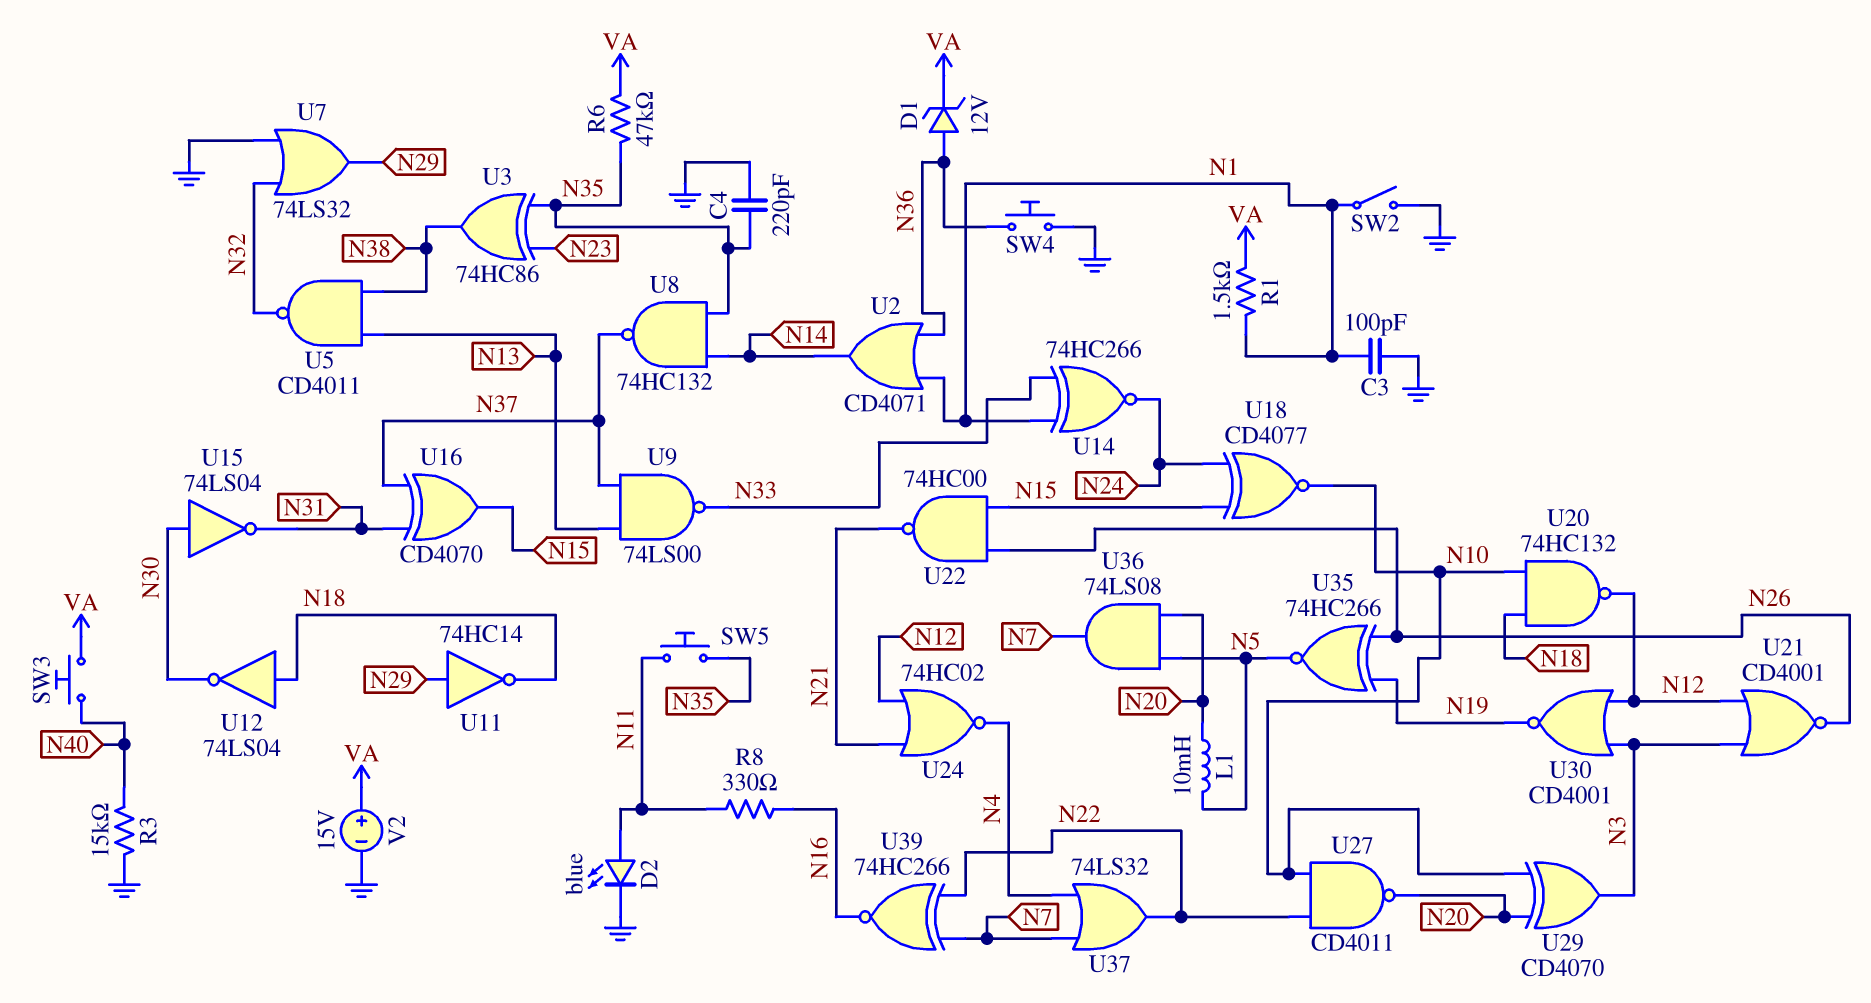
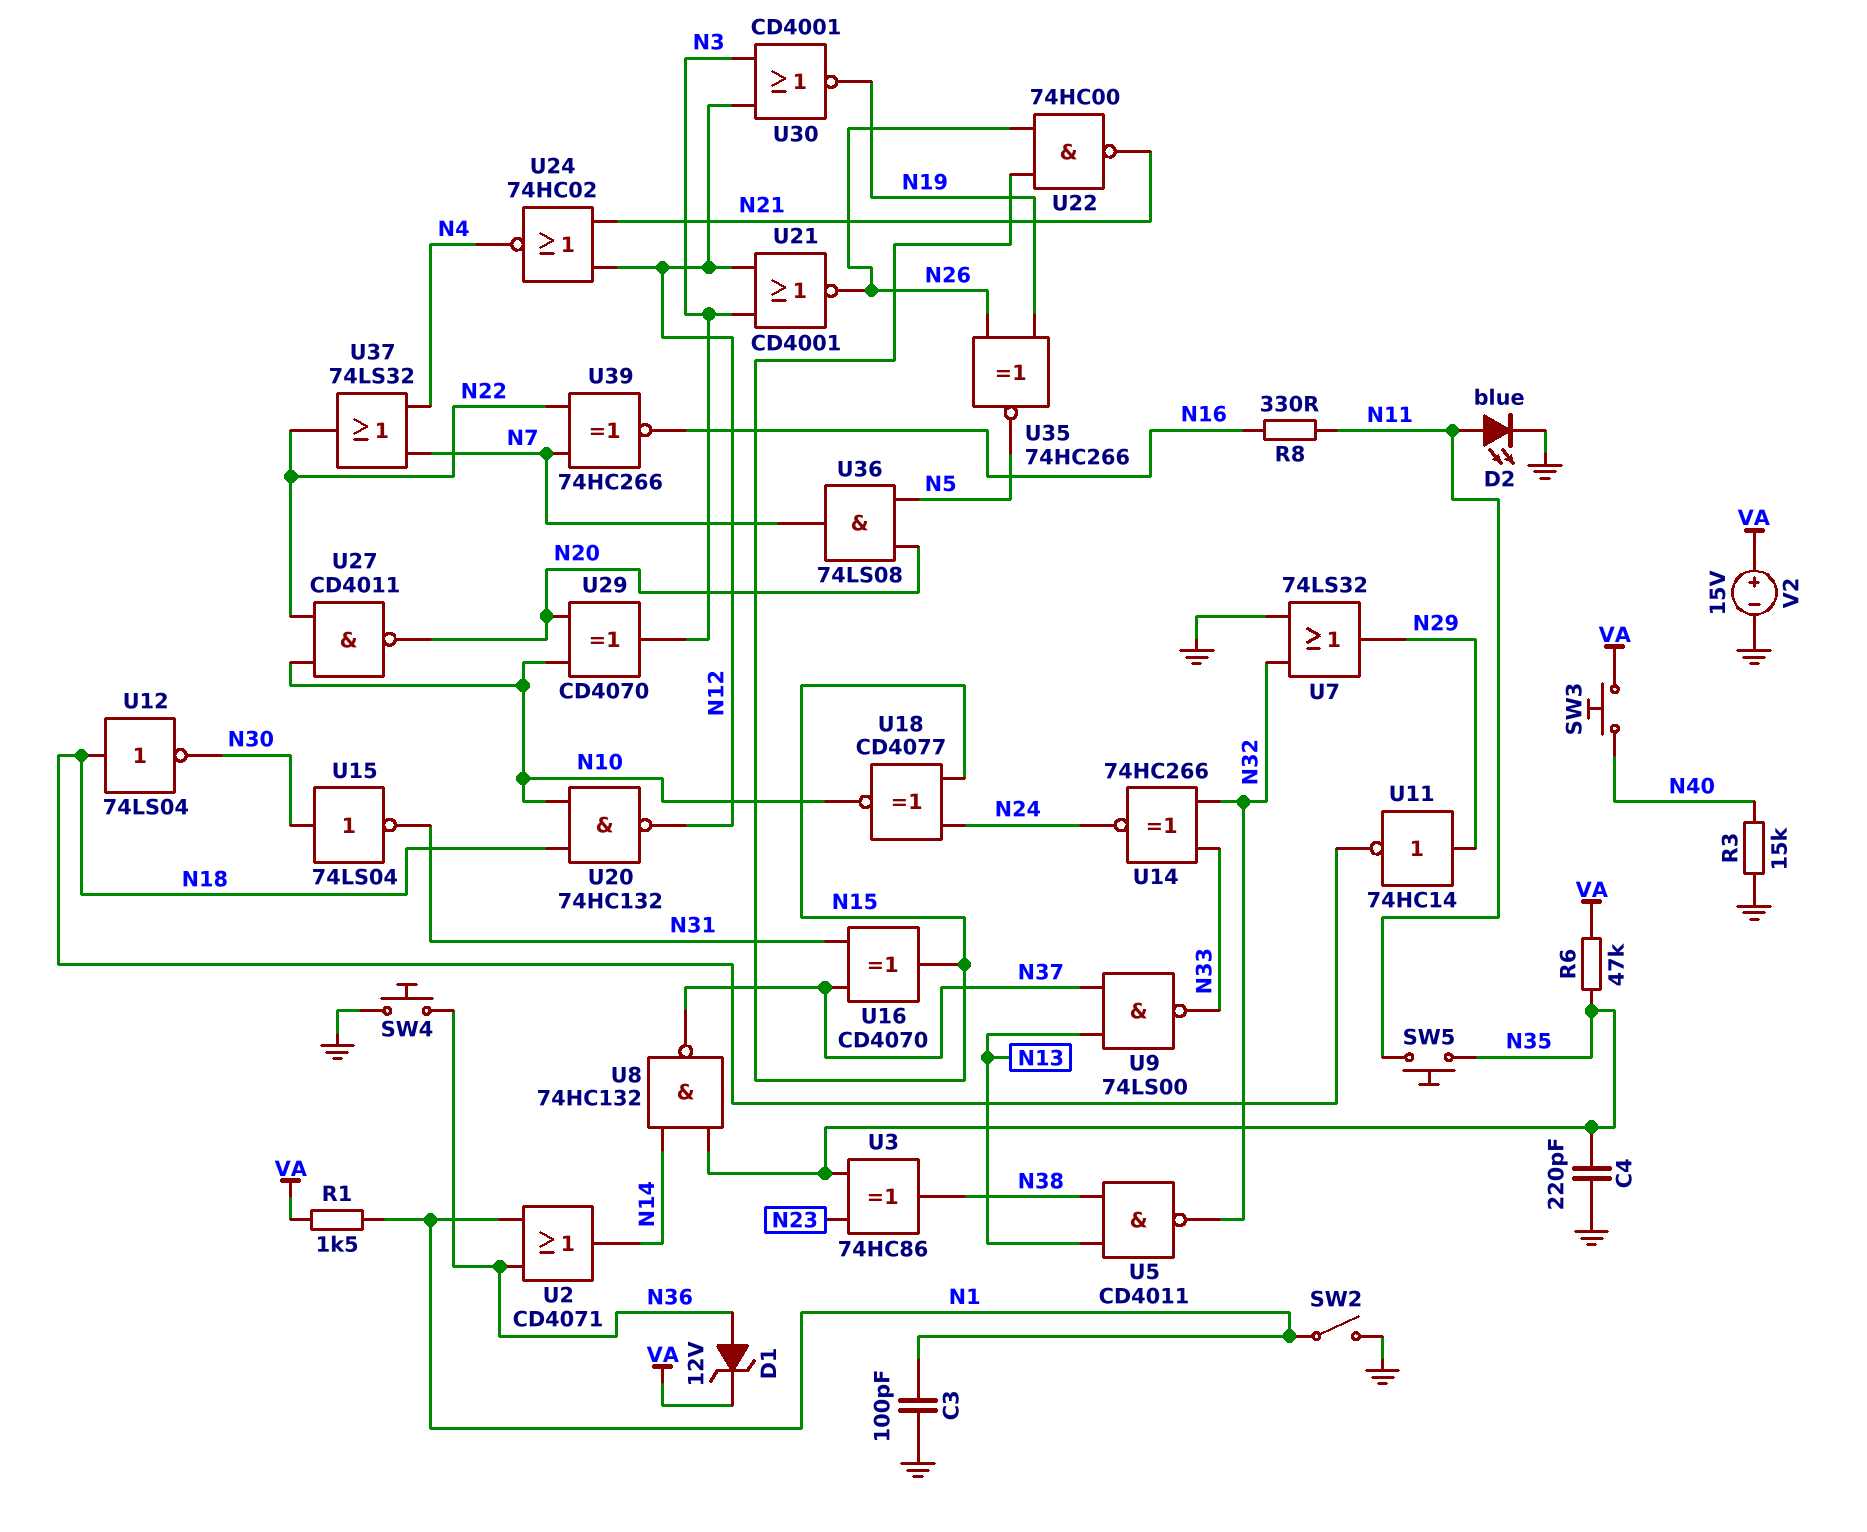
L1: 10mH (N5, N20) -> none
U14: XNOR 74HC266 (in N1, in N33, out N24) -> XNOR 74HC266 (in N32, in N33, out N24)

